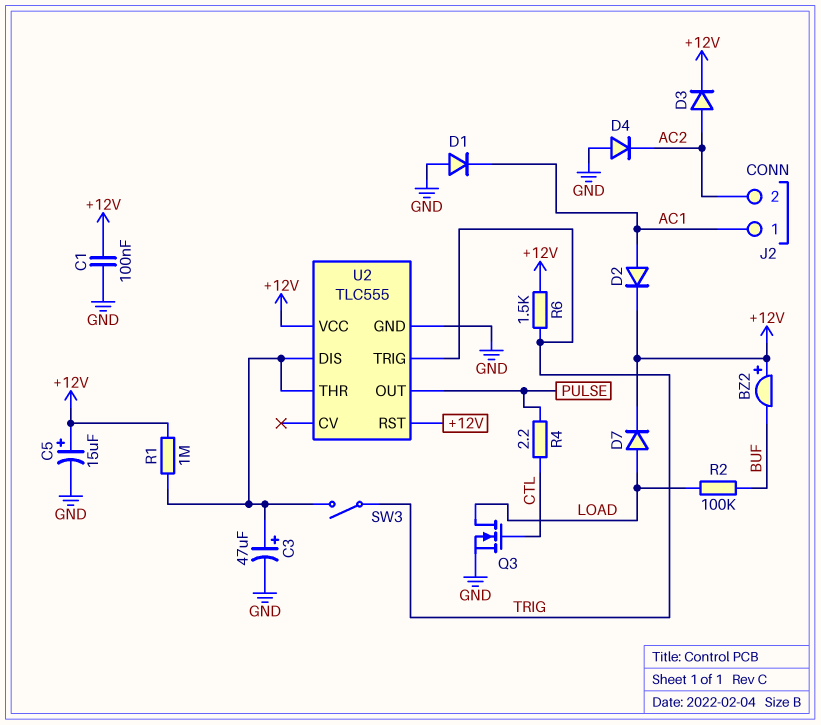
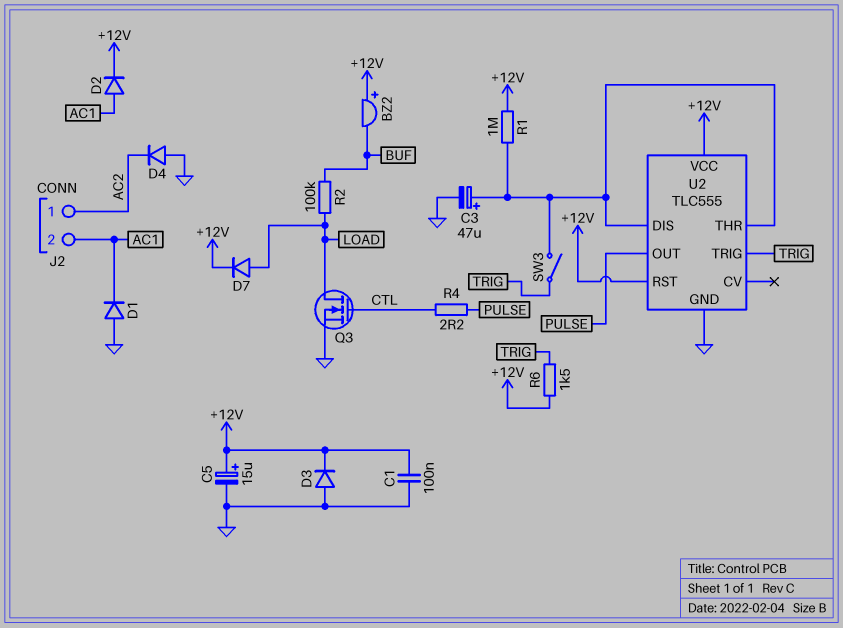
D3: diode (A AC2, K +12V) -> diode (A GND, K +12V)
J2 pin 1: AC1 -> AC2
J2 pin 2: AC2 -> AC1

